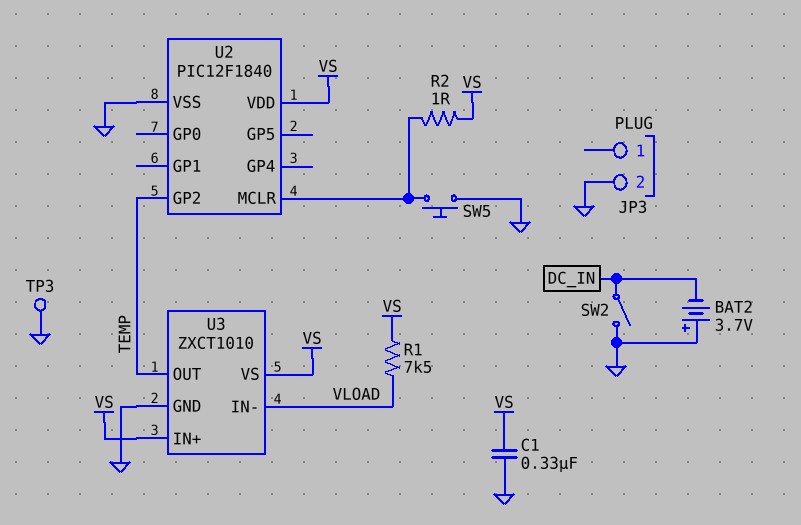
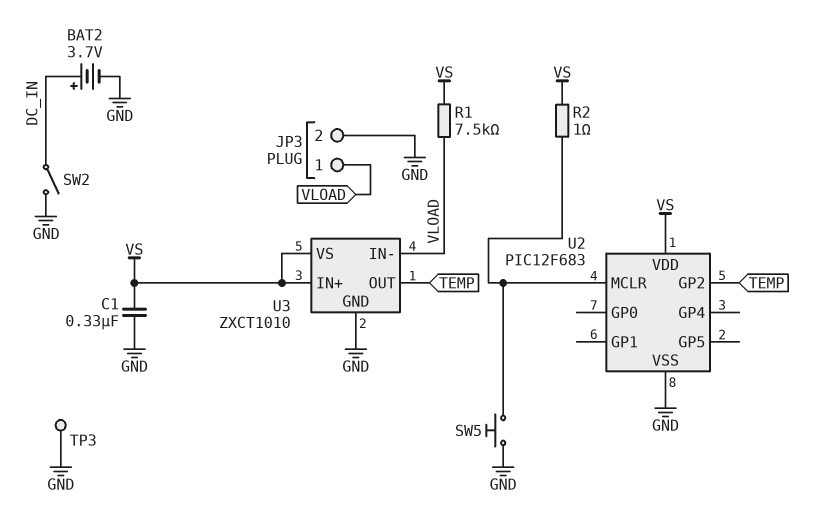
BAT2: 3.7V (plus GND, minus DC_IN) -> 3.7V (plus DC_IN, minus GND)
JP3 pin 1: none -> VLOAD
U2: PIC12F1840 -> PIC12F683

